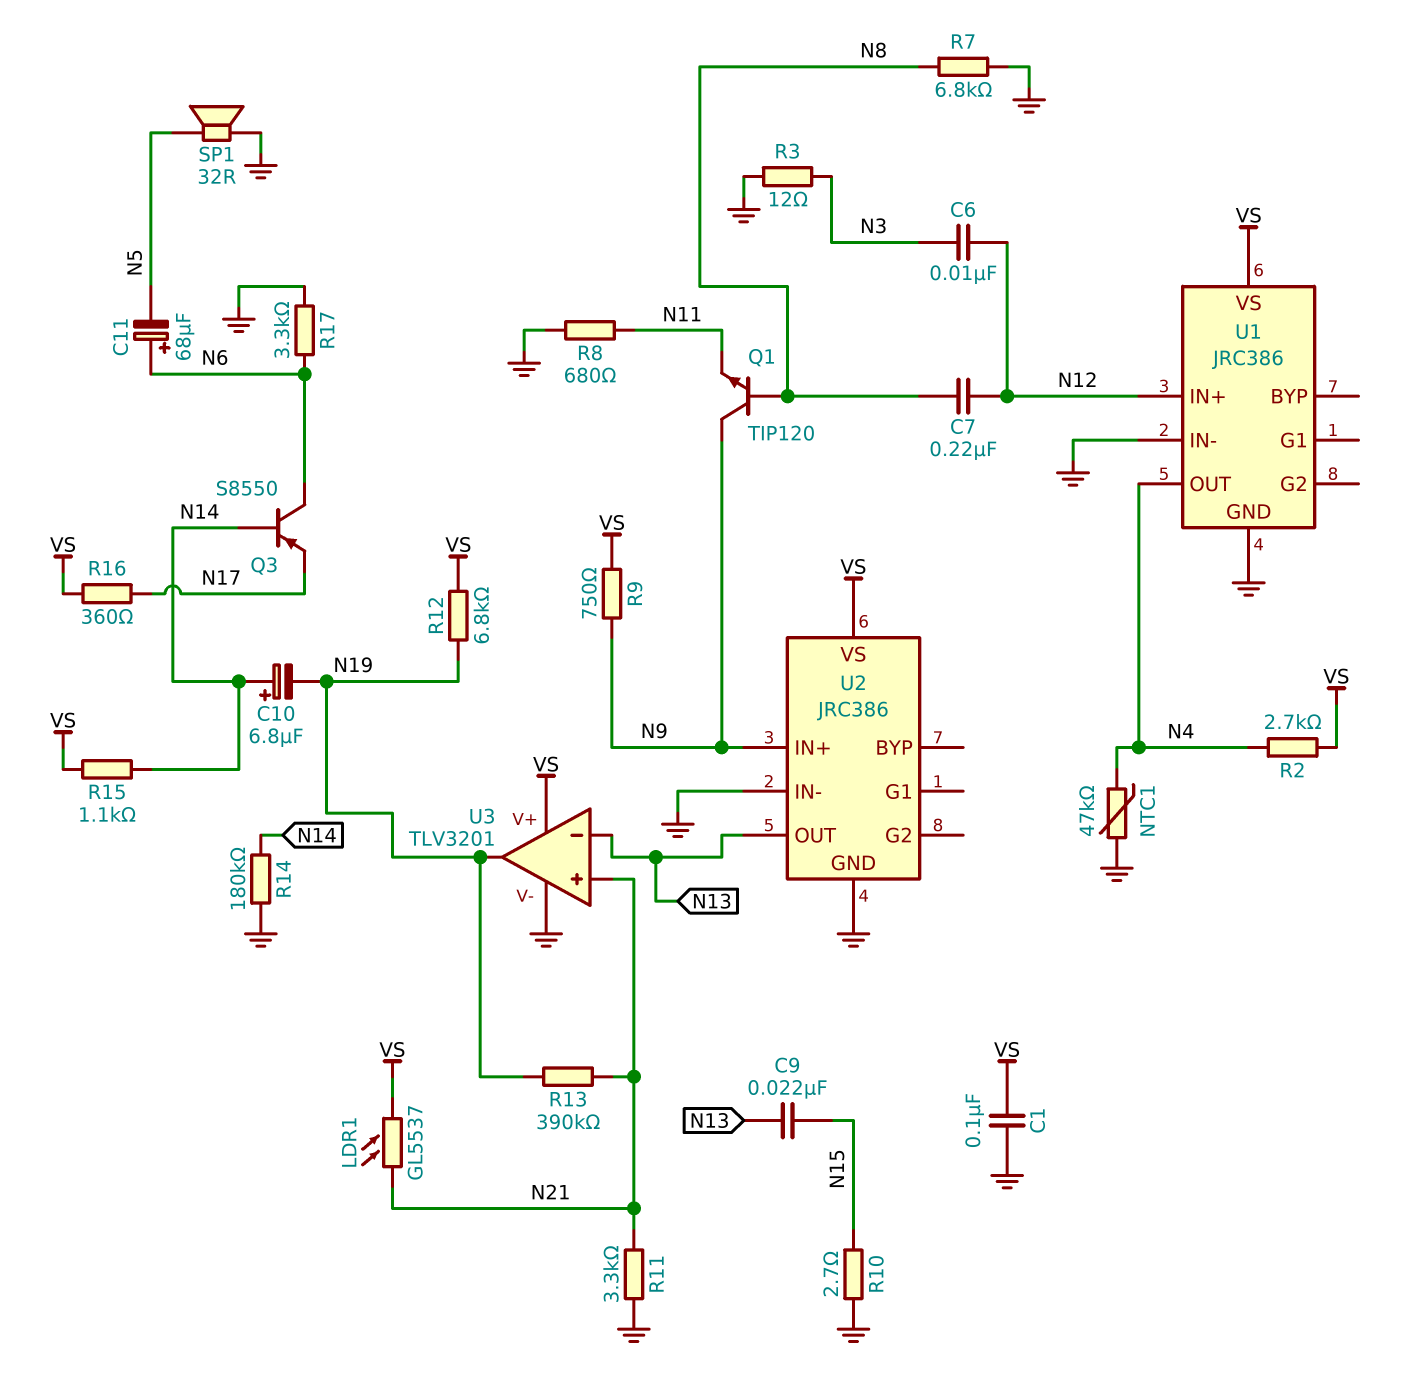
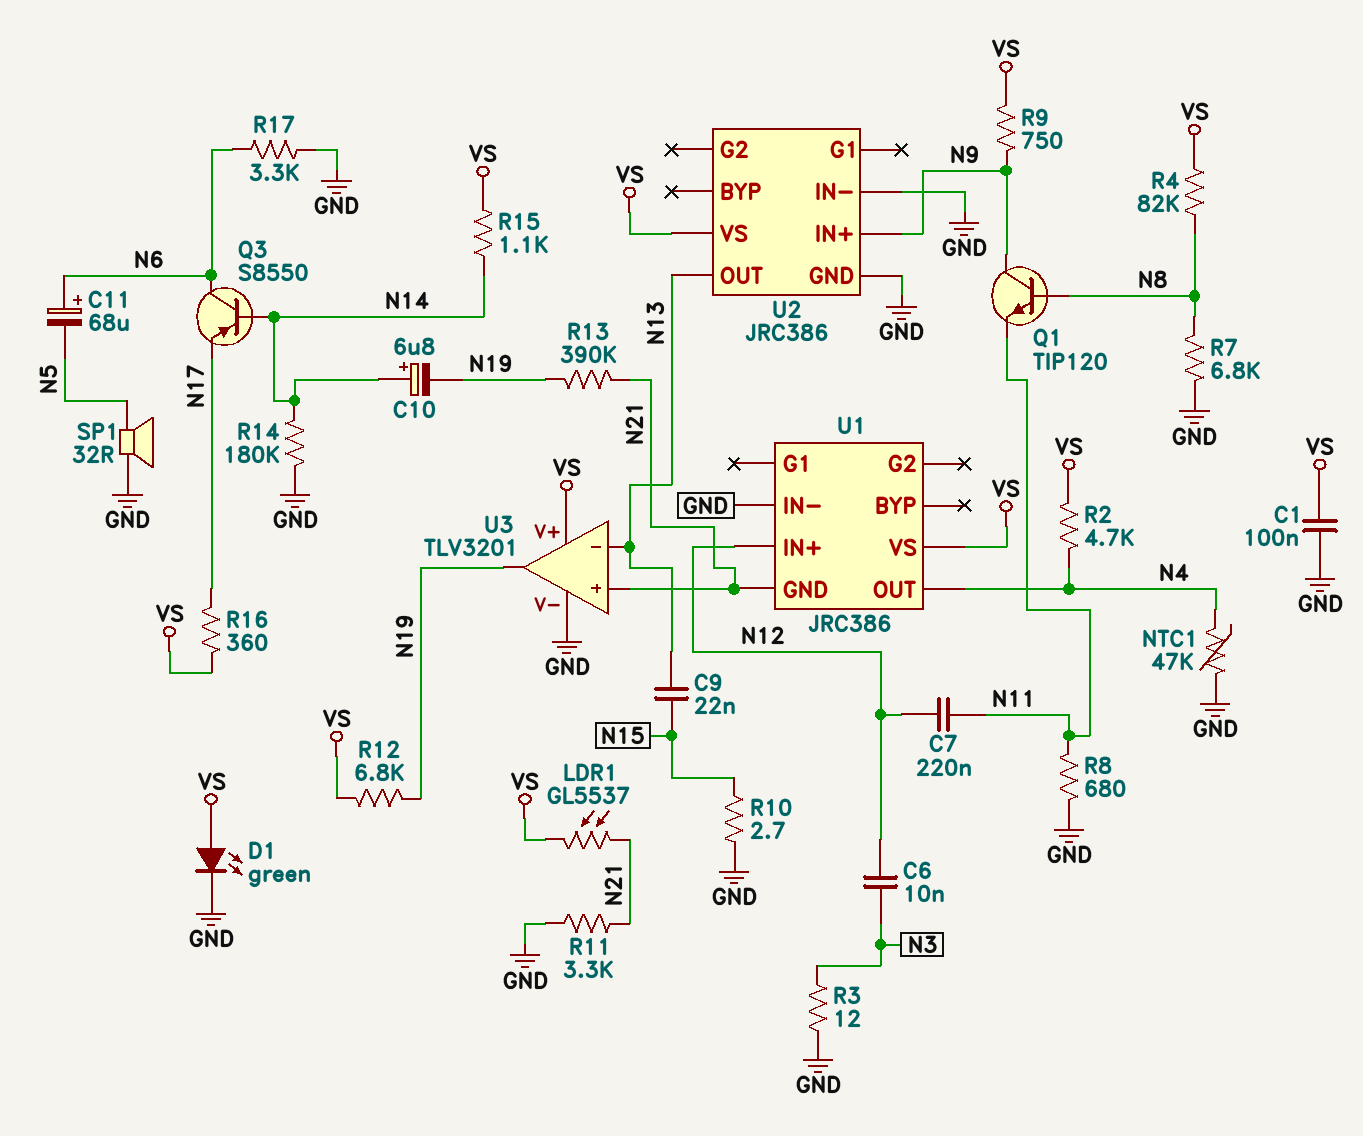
C7: 220nF (N8, N12) -> 220nF (N11, N12)
D1: none -> LED green (A VS, K GND)
R2: 2.7k (N4, VS) -> 4.7k (N4, VS)
R4: none -> 82k (N8, VS)
U1 pin GND: GND -> N21

